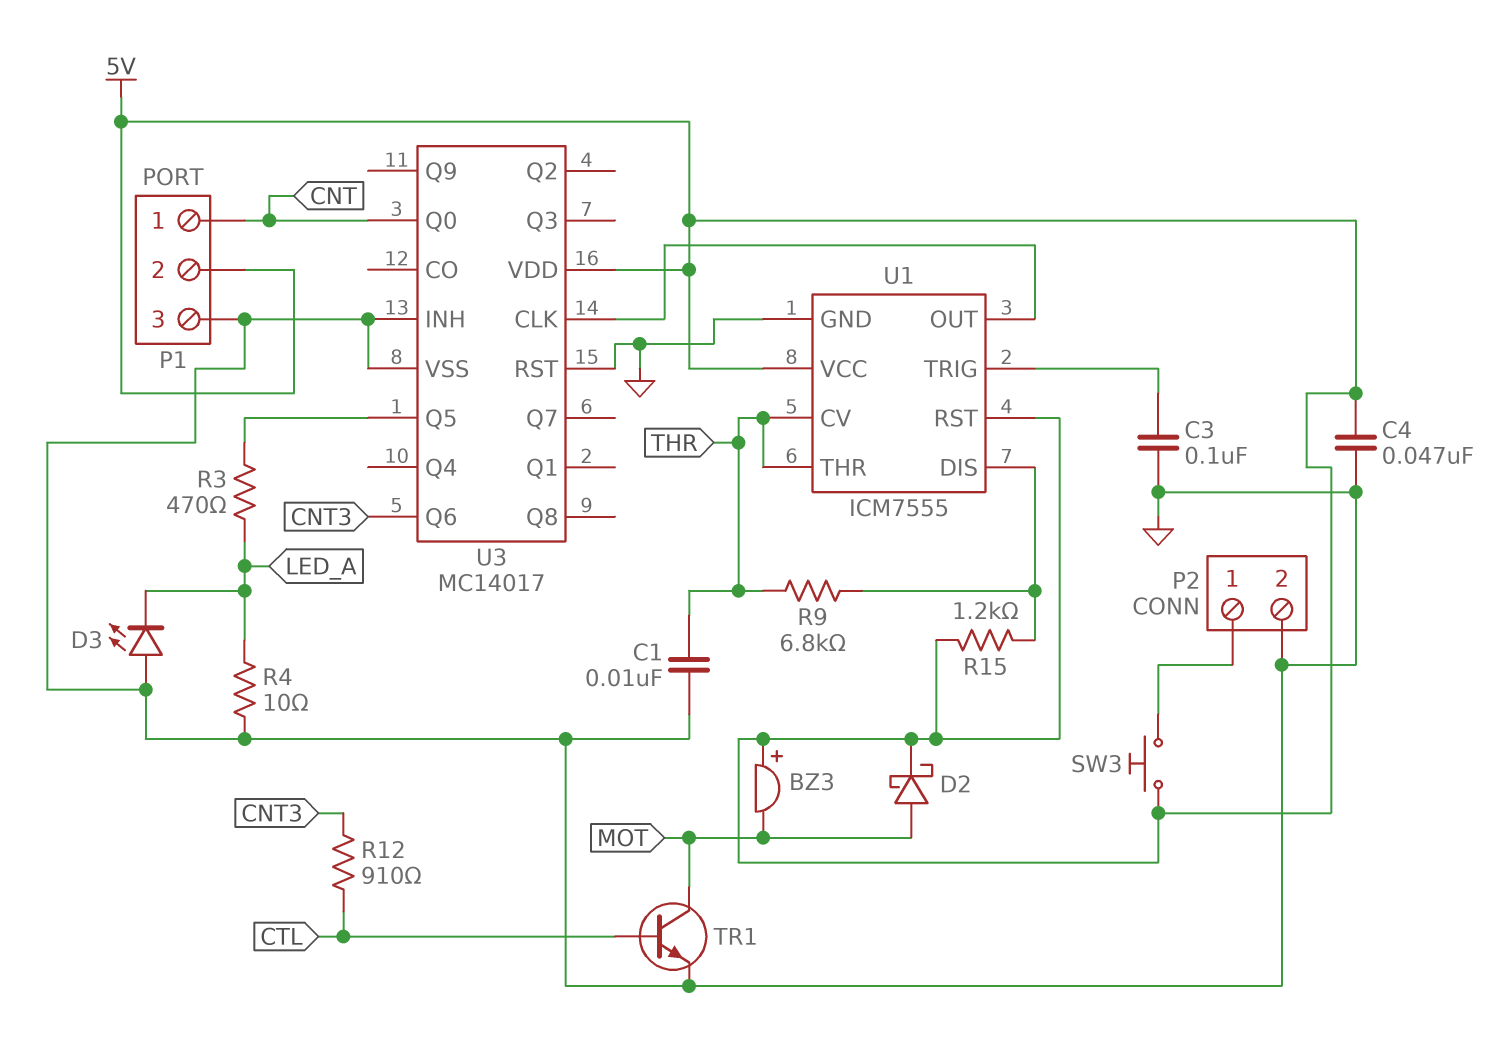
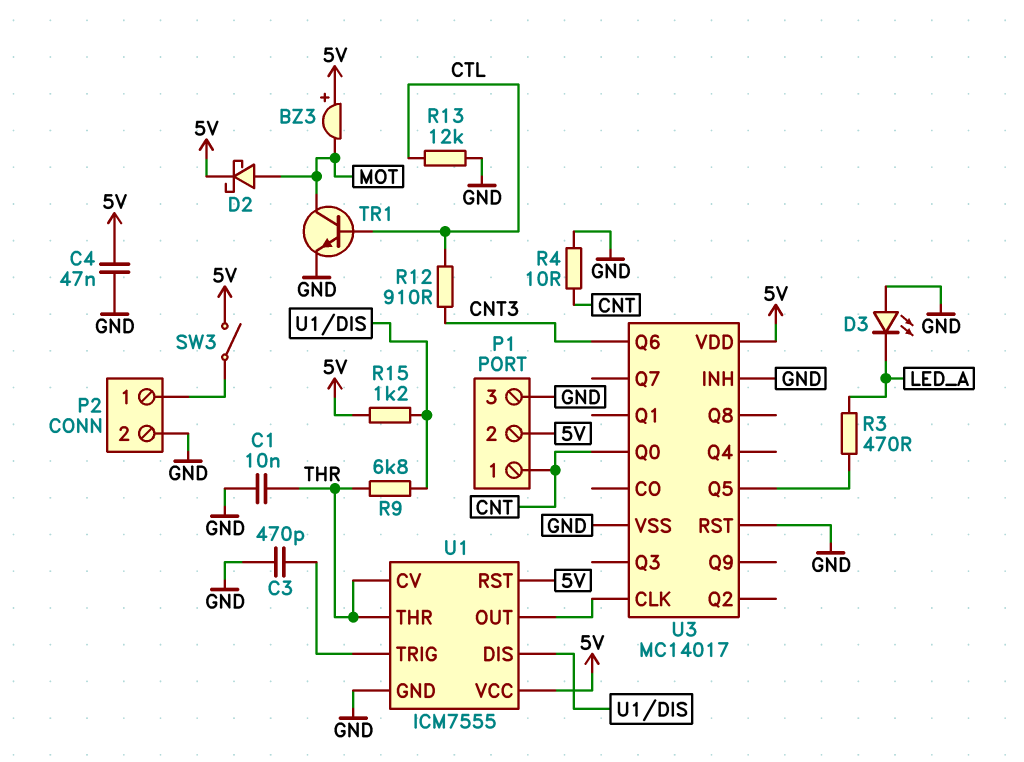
C3: 100nF (GND, U1/TRIG) -> 470pF (GND, U1/TRIG)
R4: 10 (GND, LED_A) -> 10 (CNT, GND)
R13: none -> 12k (CTL, GND)
SW3: button (5V, P2/1) -> switch (5V, P2/1)

